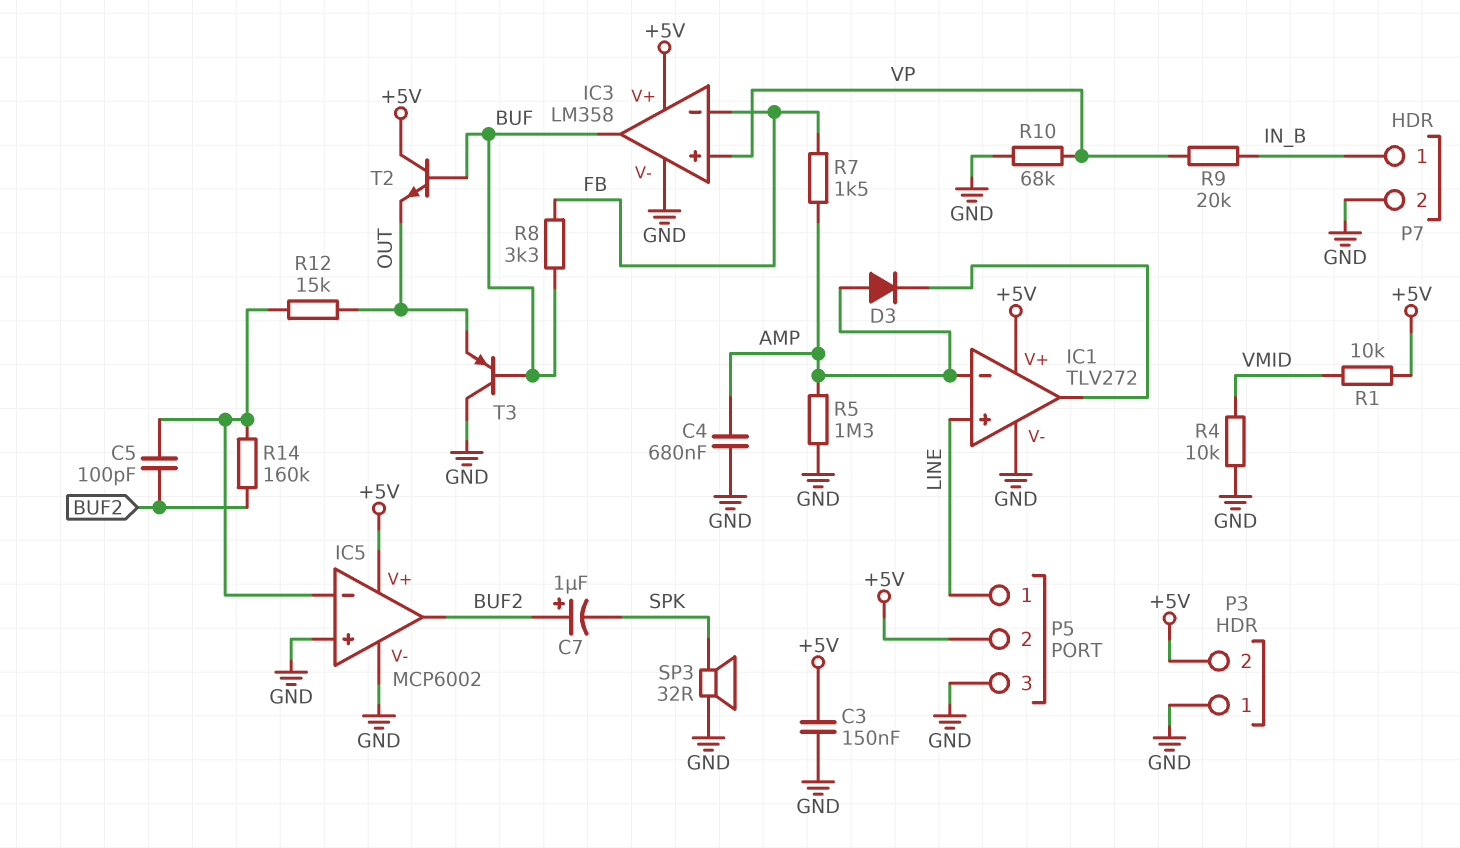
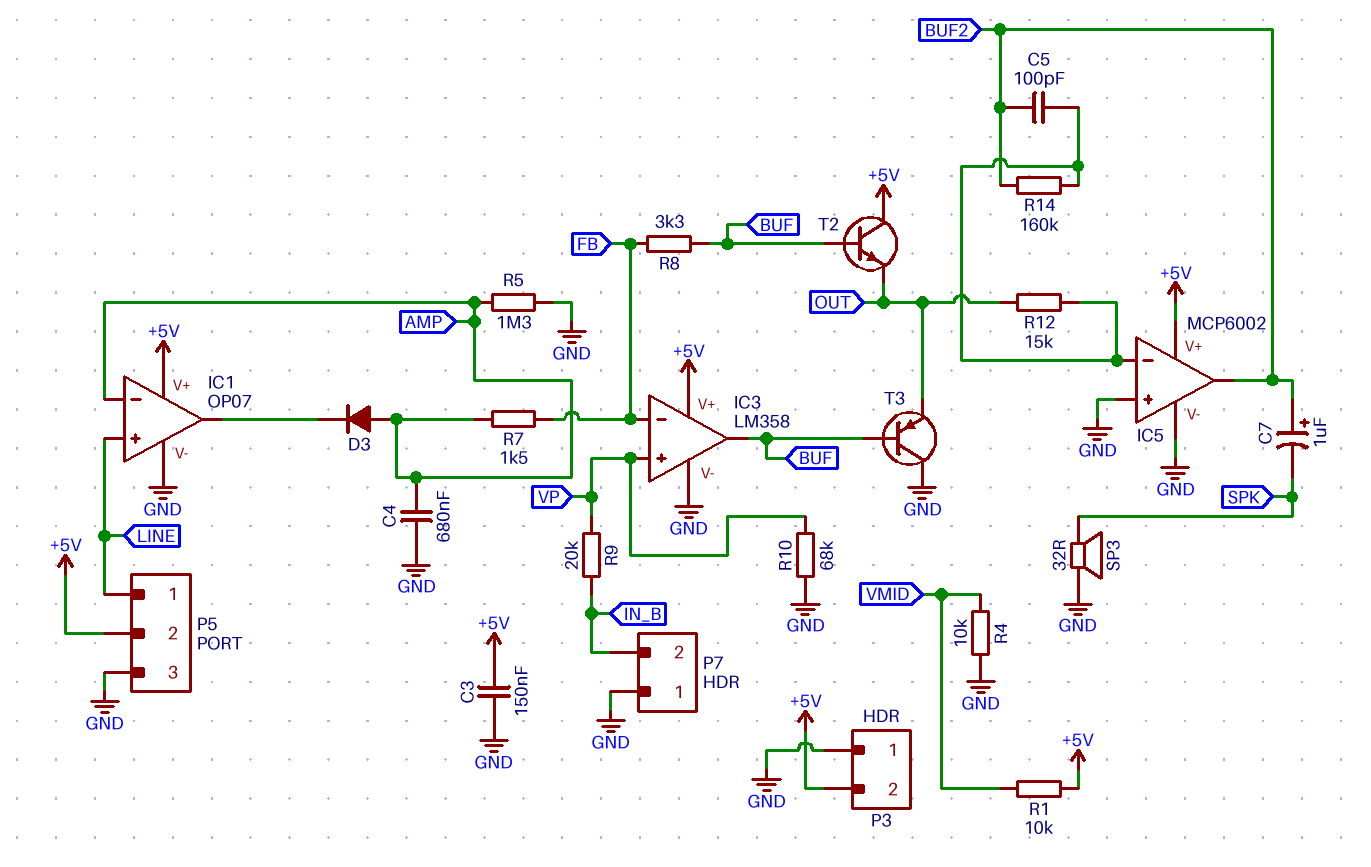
IC1: TLV272 -> OP07
P7 pin 1: IN_B -> GND
P7 pin 2: GND -> IN_B

